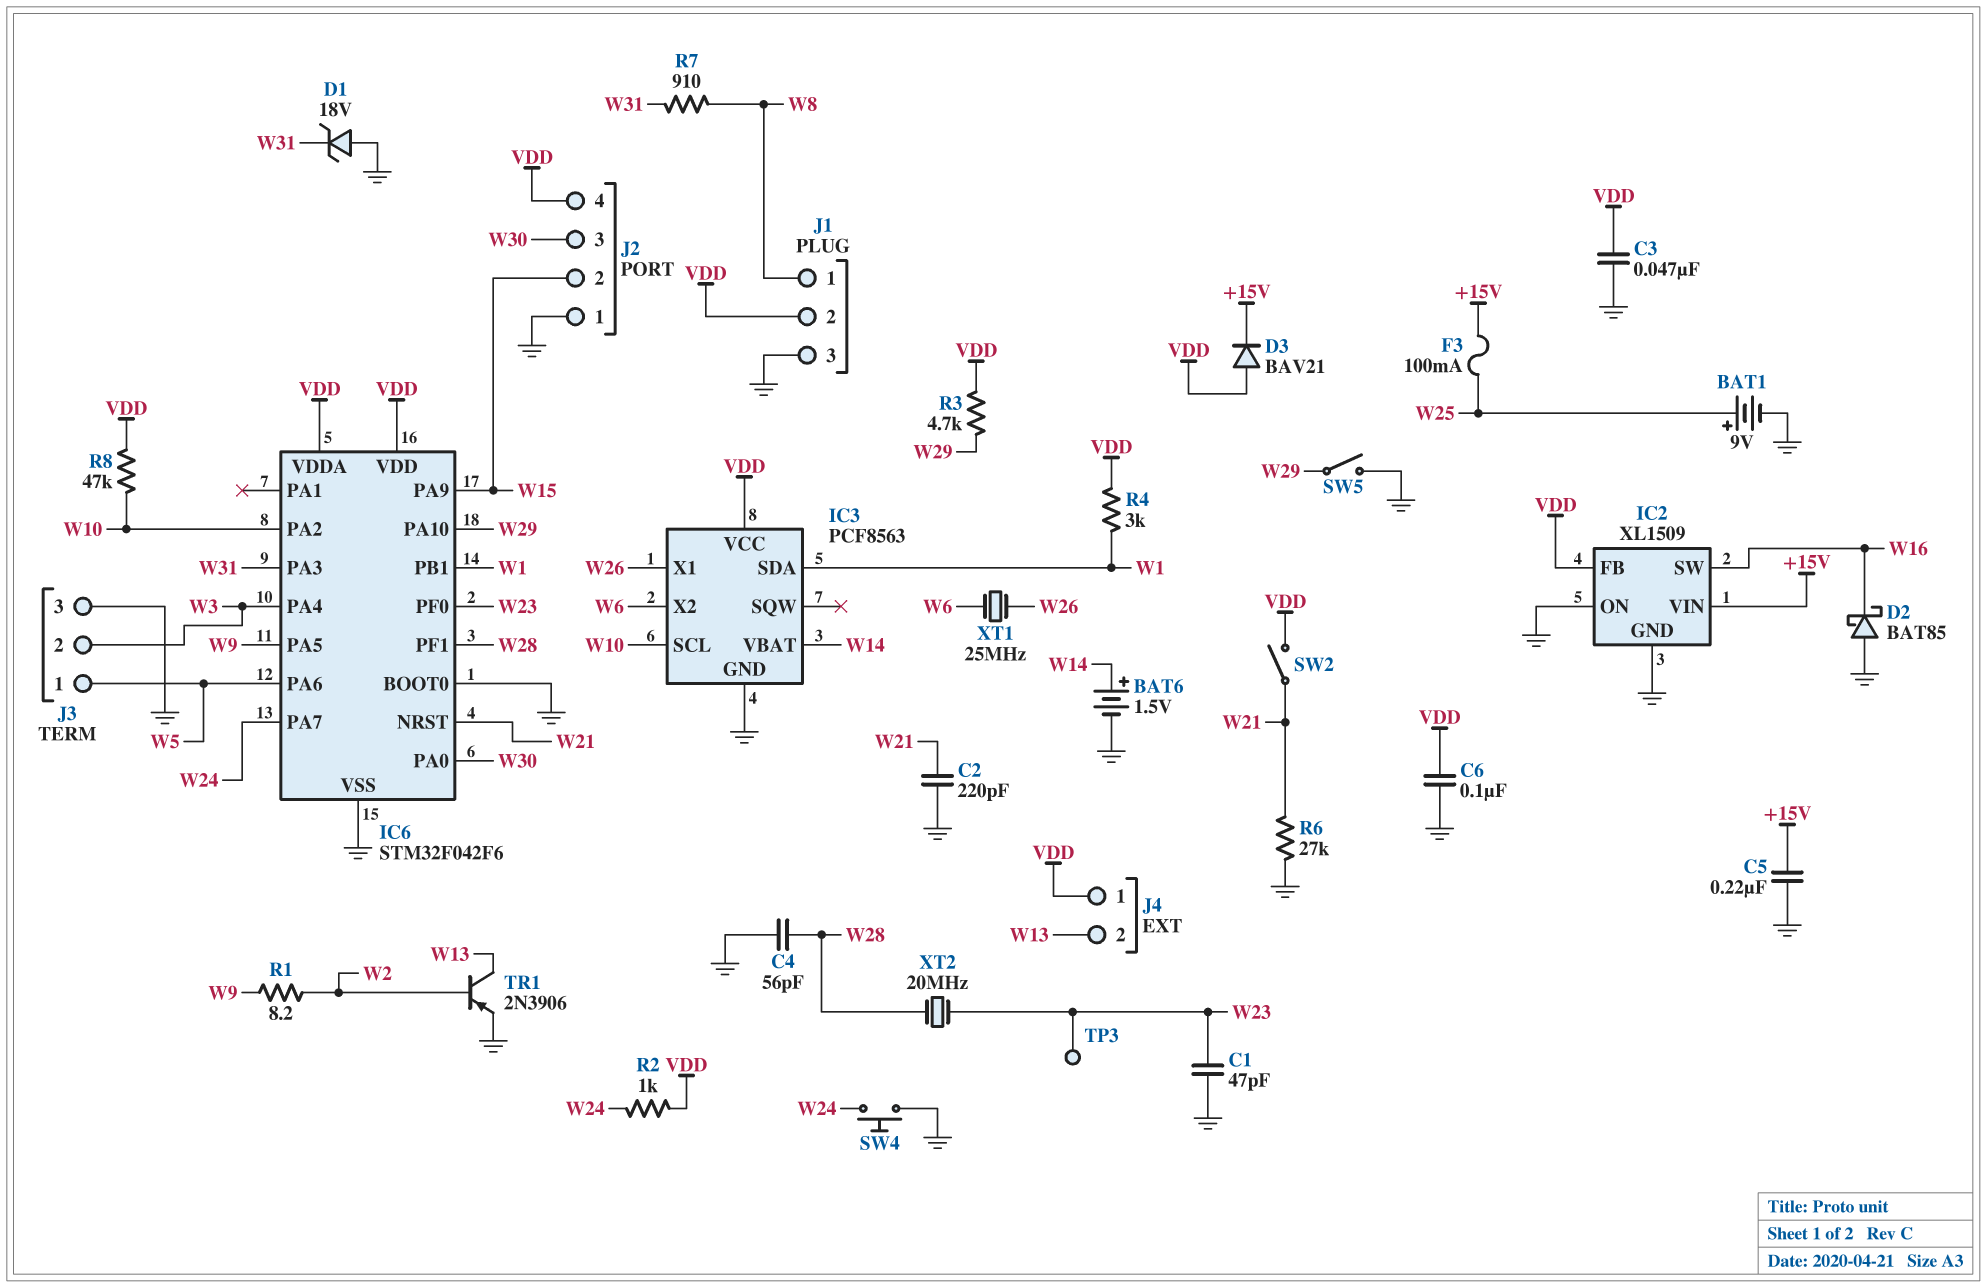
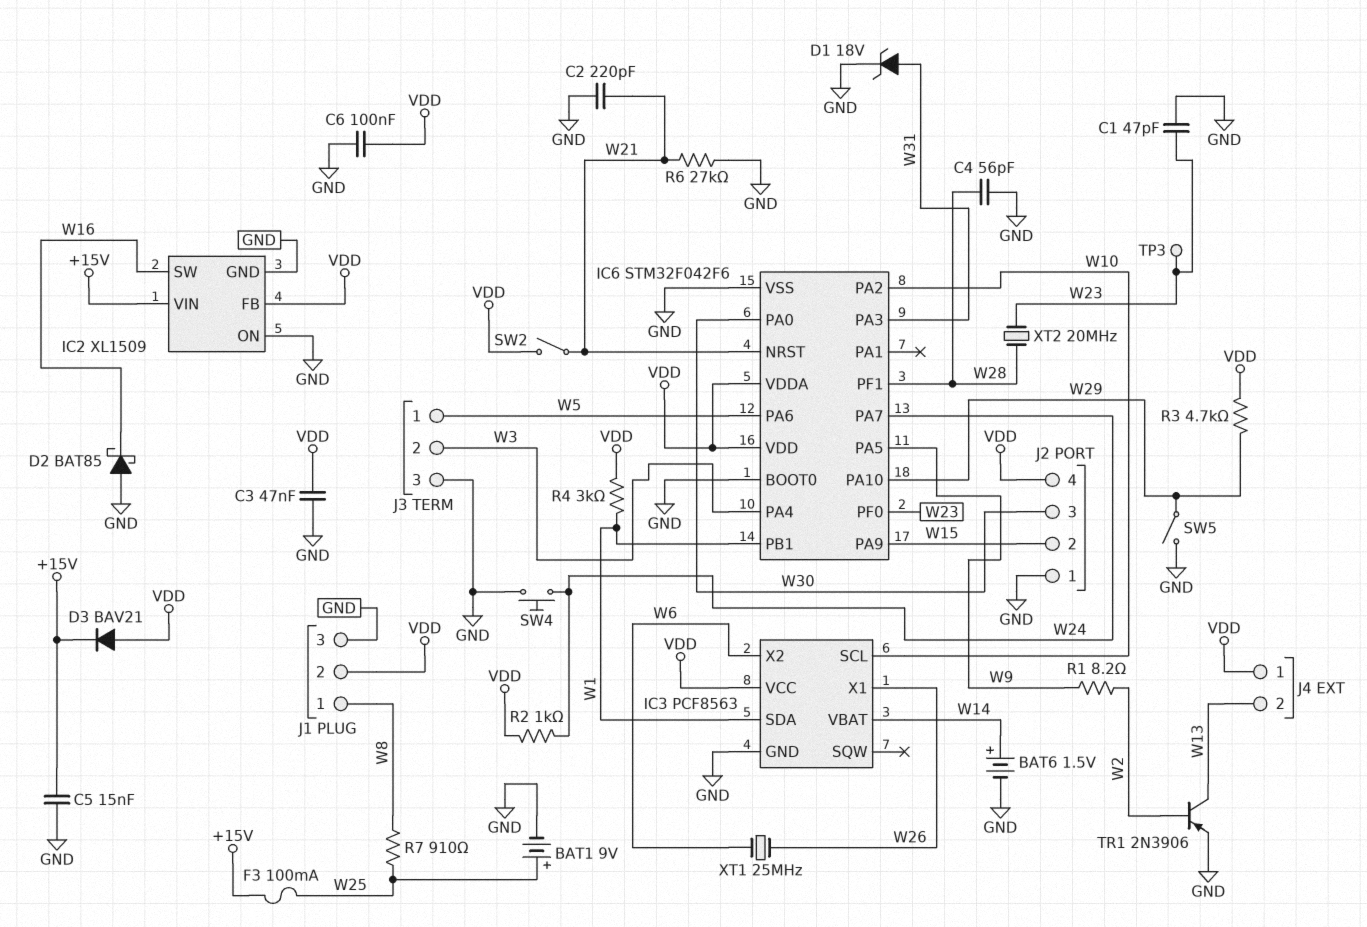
C5: 220nF (+15V, GND) -> 15nF (+15V, GND)
D1: zener 18V (A GND, K W31) -> zener 18V (A W31, K GND)
R7: 910 (W8, W31) -> 910 (W8, W25)
R8: 47k (VDD, W10) -> none

